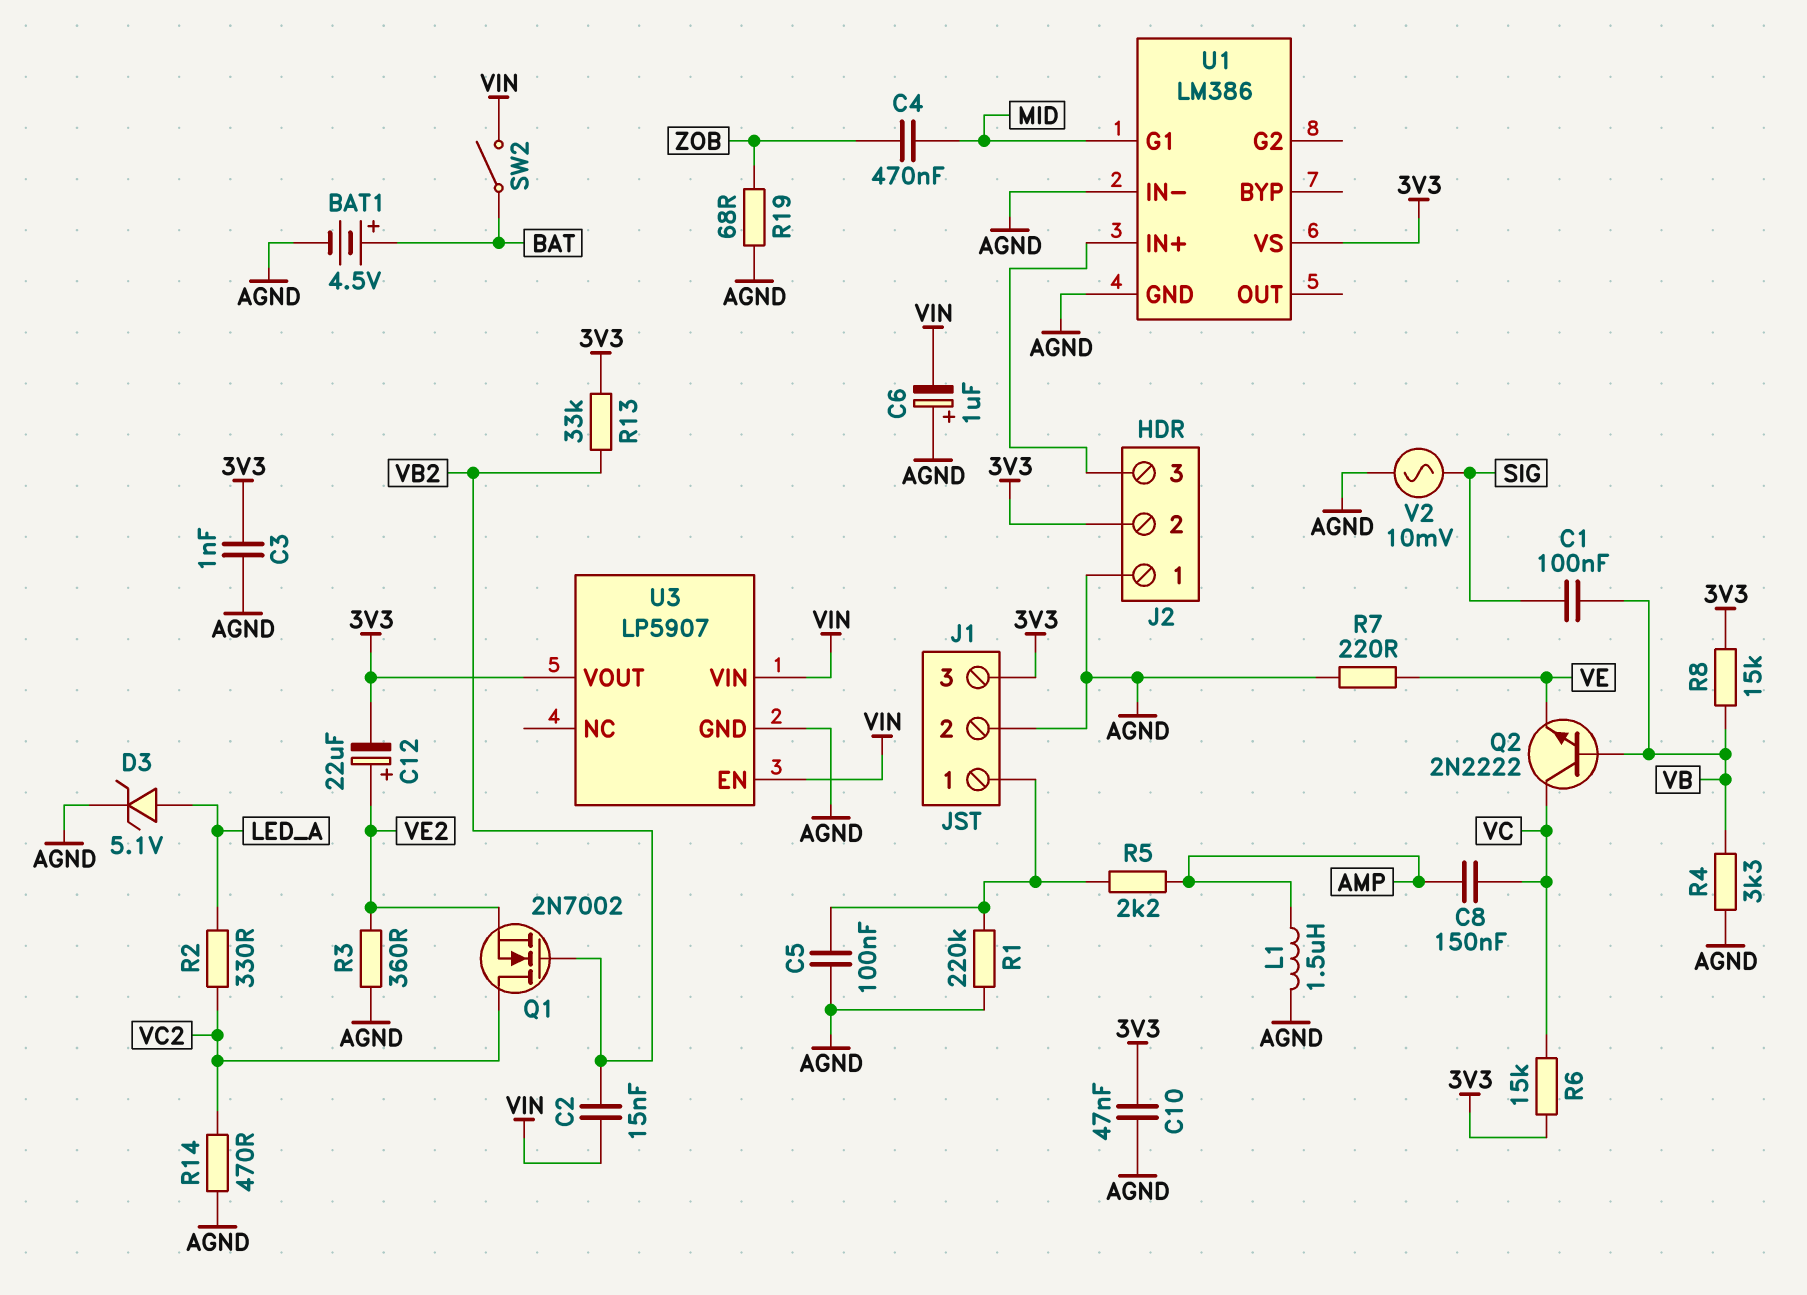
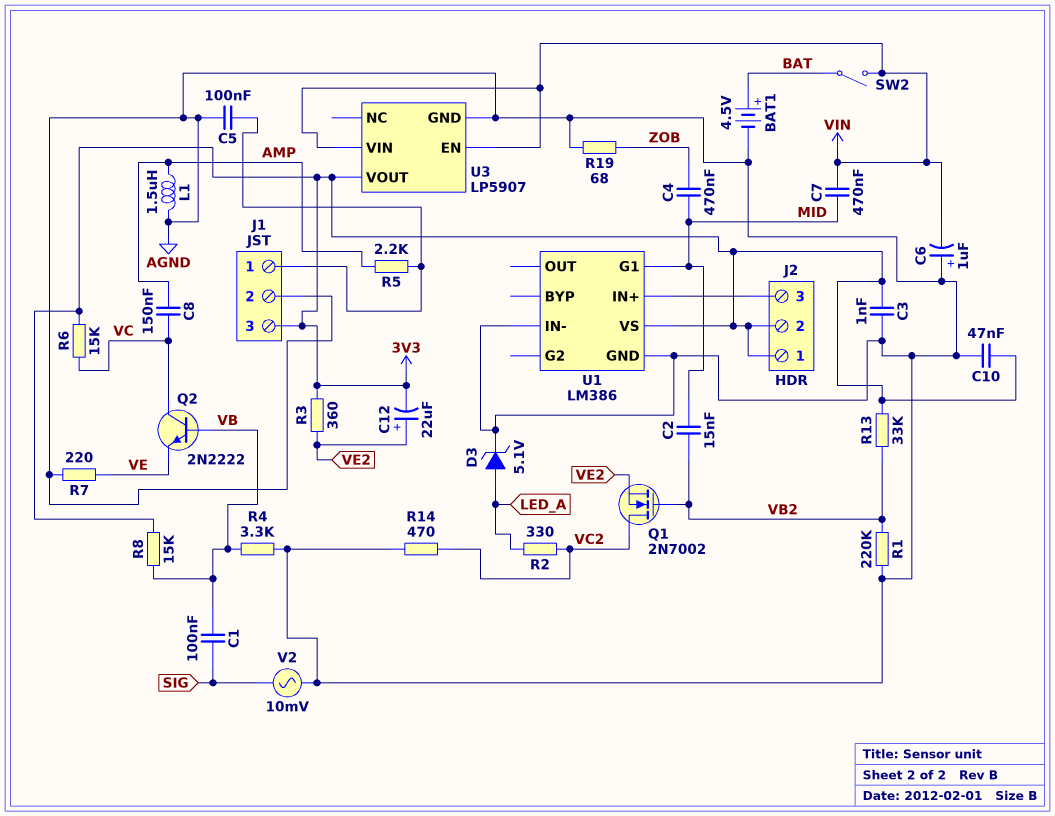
C2: 15nF (VB2, VIN) -> 15nF (MID, VB2)
C7: none -> 470nF (MID, VIN)
J2 pin 1: AGND -> 3V3
R1: 220k (AGND, J1/1) -> 220k (AGND, VB2)
R3: 360 (AGND, VE2) -> 360 (3V3, VE2)

